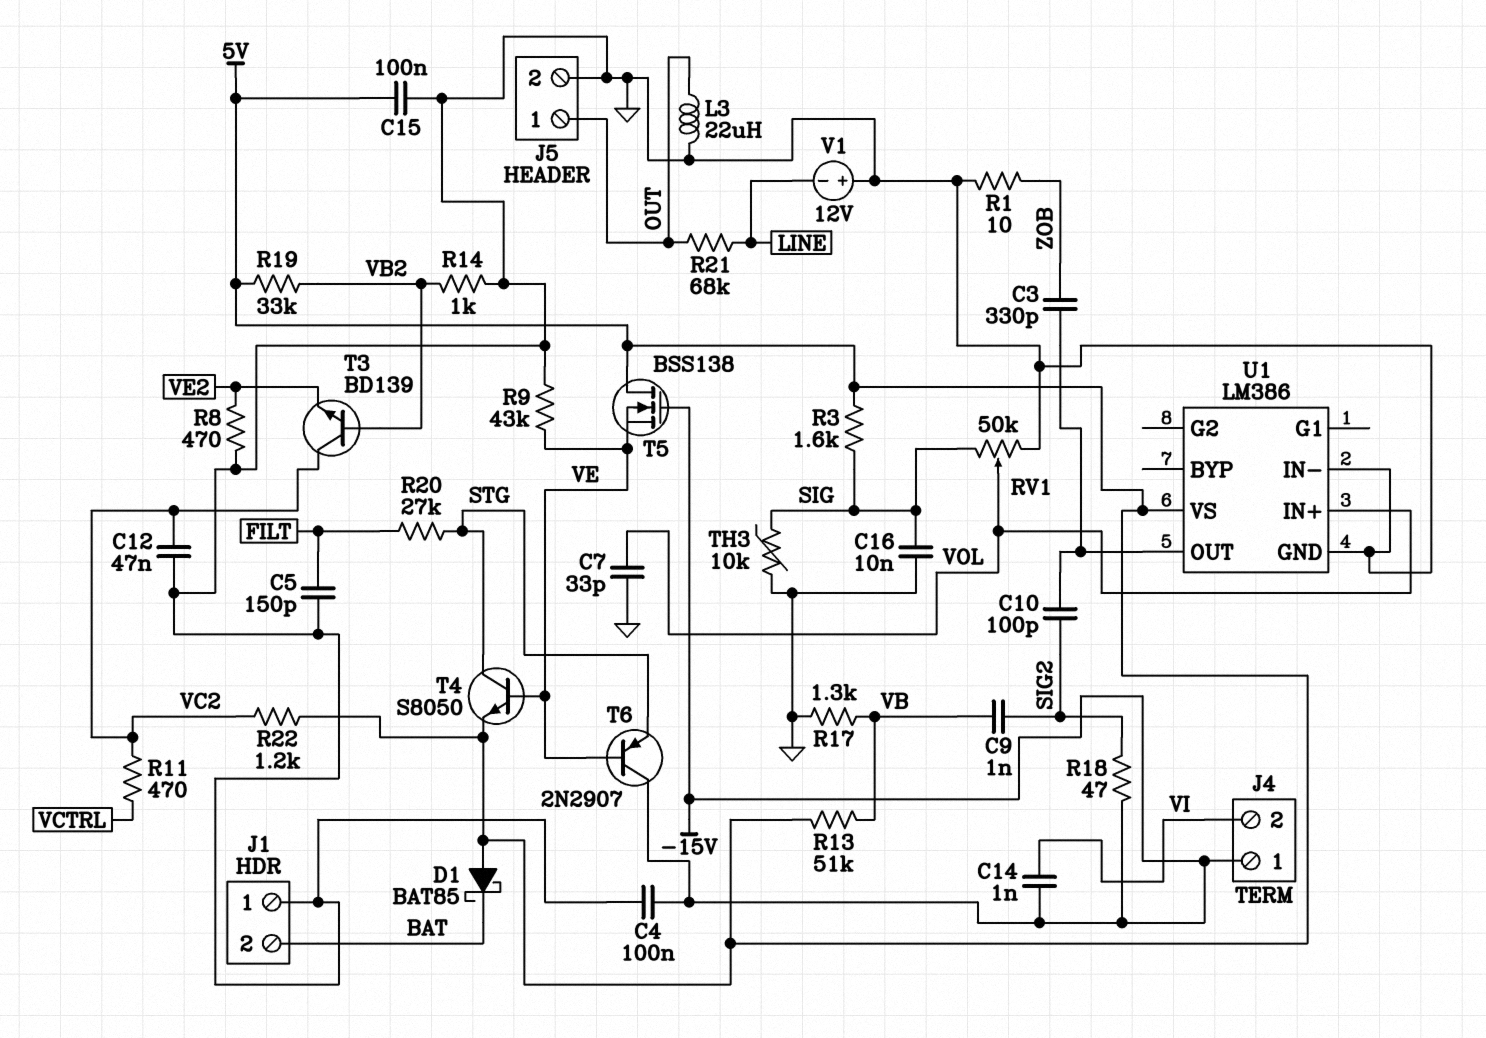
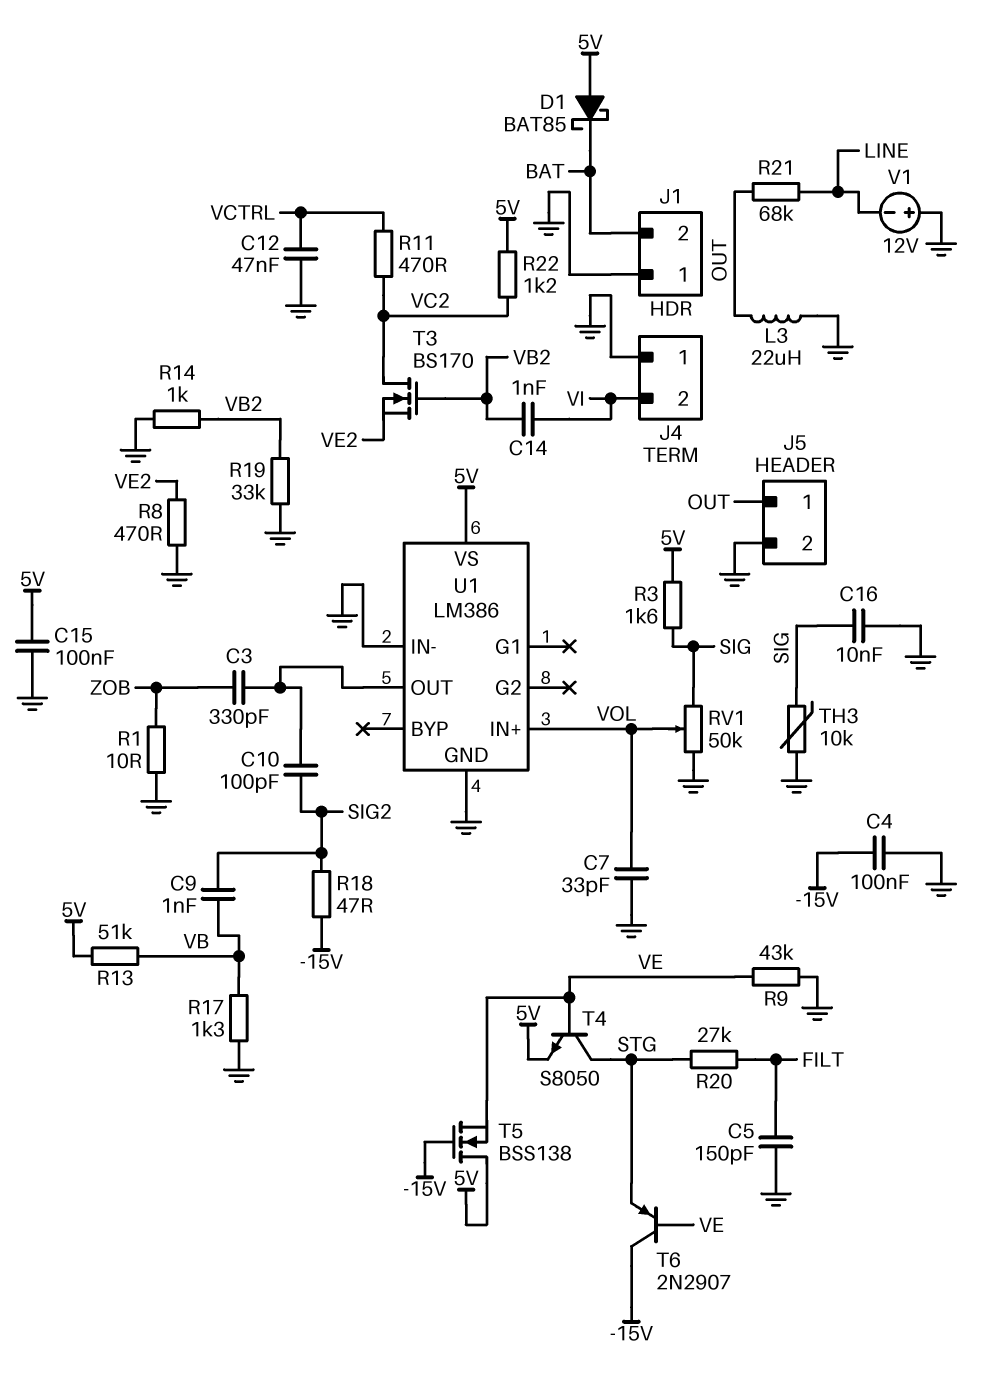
C12: 47nF (GND, VC2) -> 47nF (GND, VCTRL)
C14: 1nF (-15V, VI) -> 1nF (VB2, VI)
J4 pin 1: -15V -> GND
R19: 33k (5V, VB2) -> 33k (GND, VB2)
T3: NPN BD139 (B VB2, C VC2, E VE2) -> NMOS BS170 (G VB2, D VC2, S VE2)

